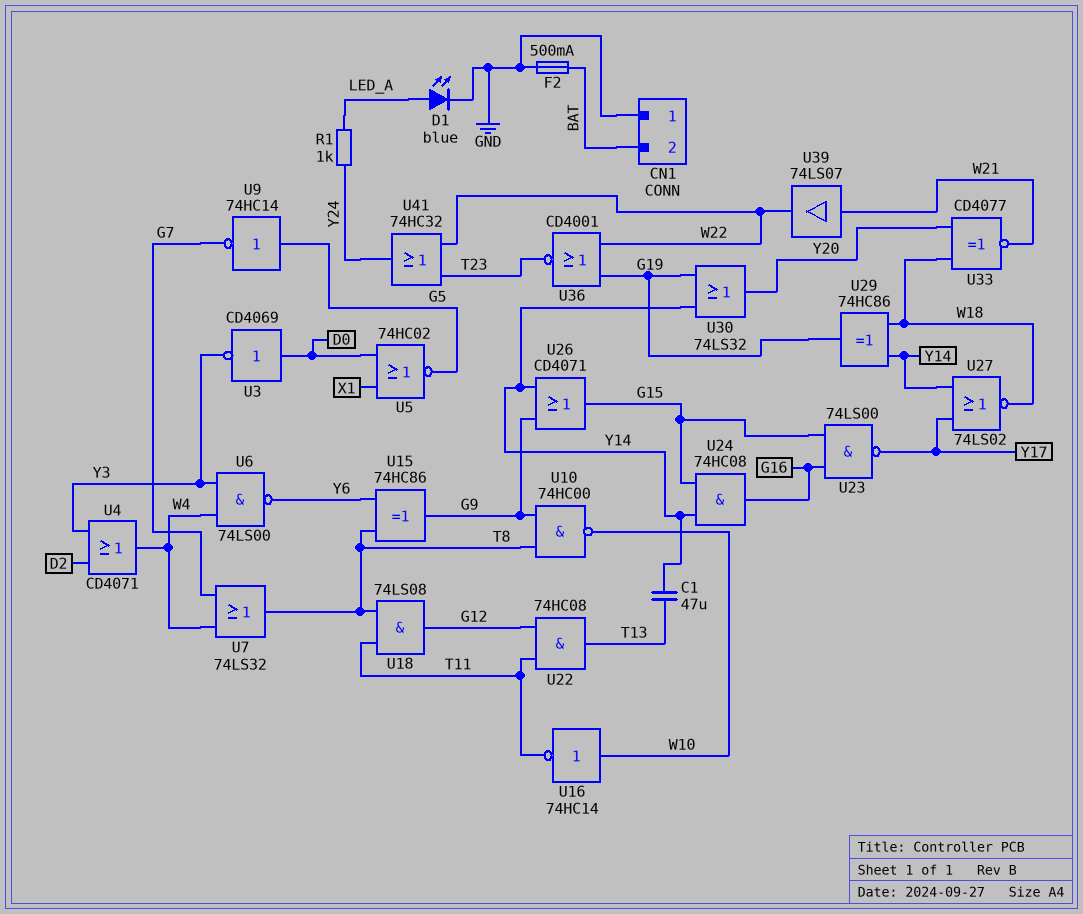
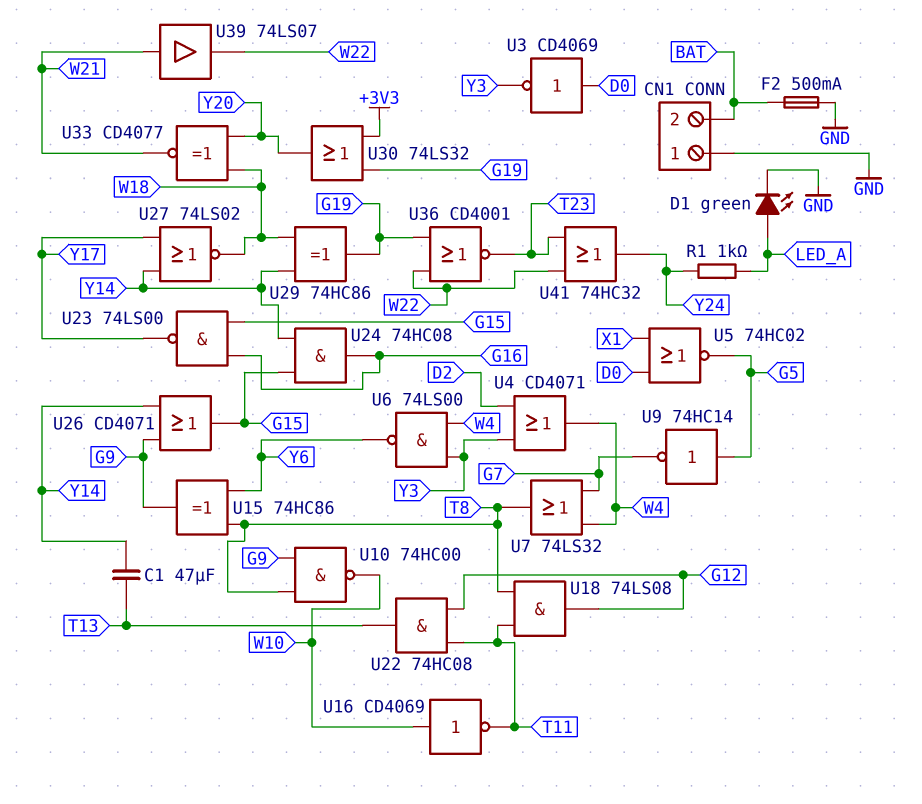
D1: LED blue (A LED_A, K GND) -> LED green (A LED_A, K GND)
U16: NOT 74HC14 (in W10, out T11) -> NOT CD4069 (in W10, out T11)
U30: OR 74LS32 (in G19, in Y14, out Y20) -> OR 74LS32 (in +3V3, in G19, out Y20)

